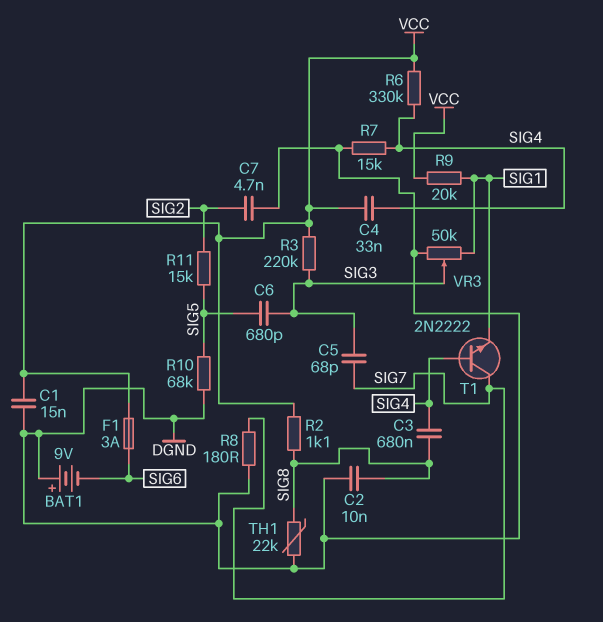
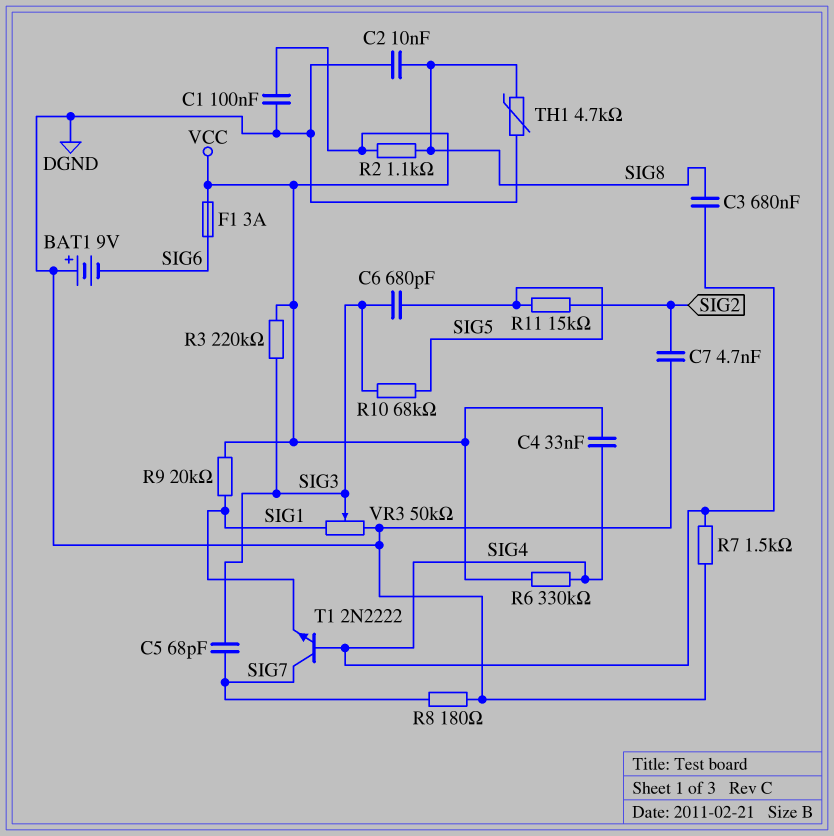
C1: 15nF (DGND, VCC) -> 100nF (DGND, VCC)
R7: 15k (DGND, SIG4) -> 1.5k (DGND, SIG4)
R10: 68k (DGND, SIG5) -> 68k (SIG3, SIG5)
TH1: 22k (DGND, SIG8) -> 4.7k (DGND, SIG8)

